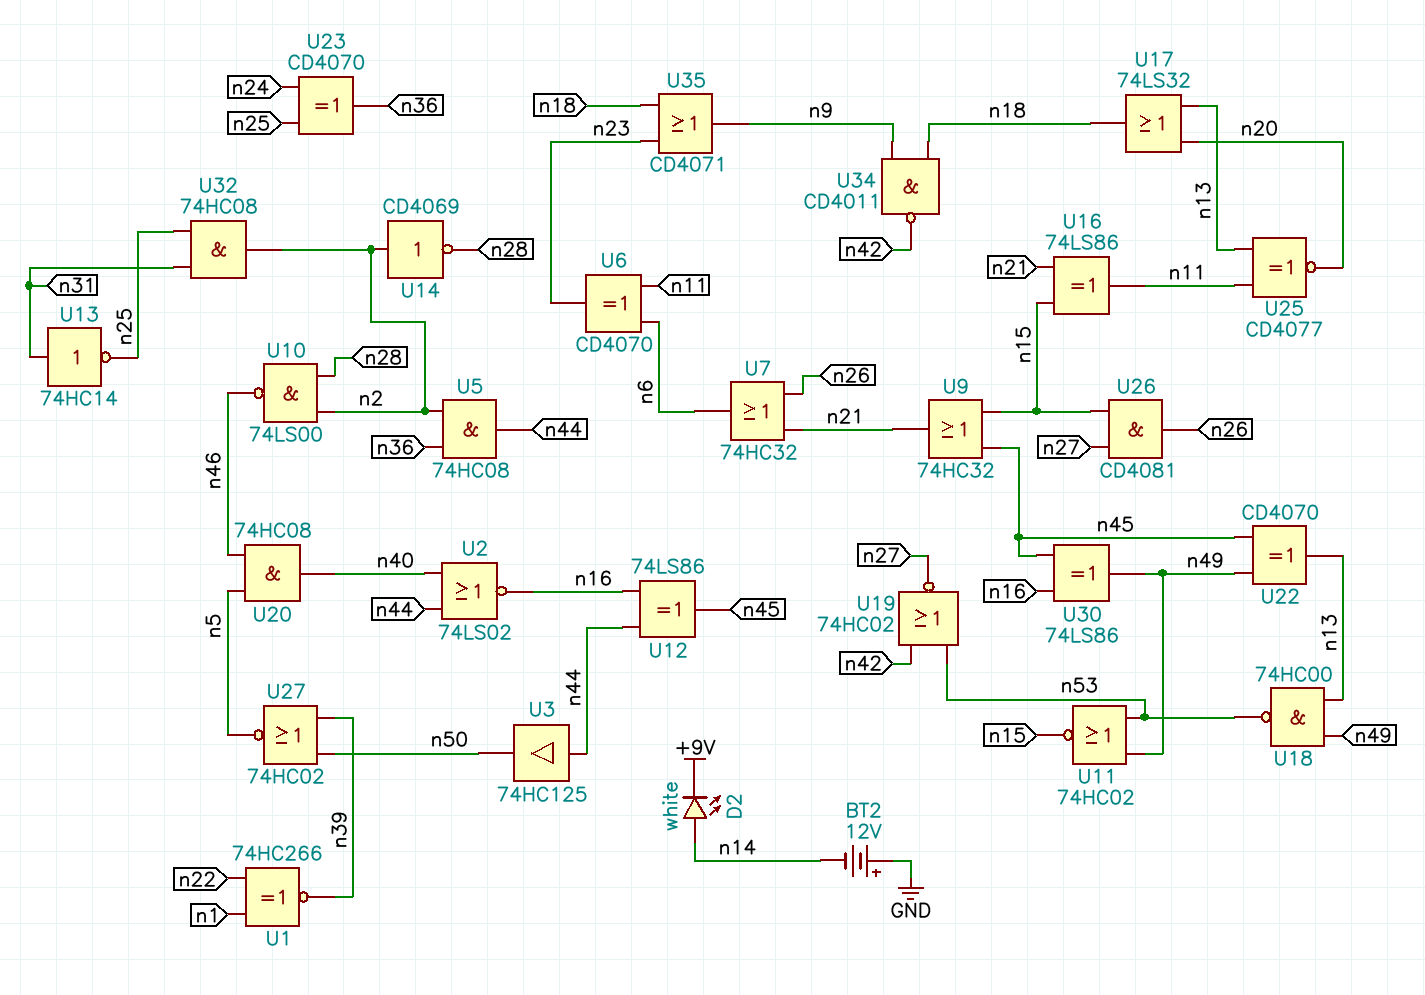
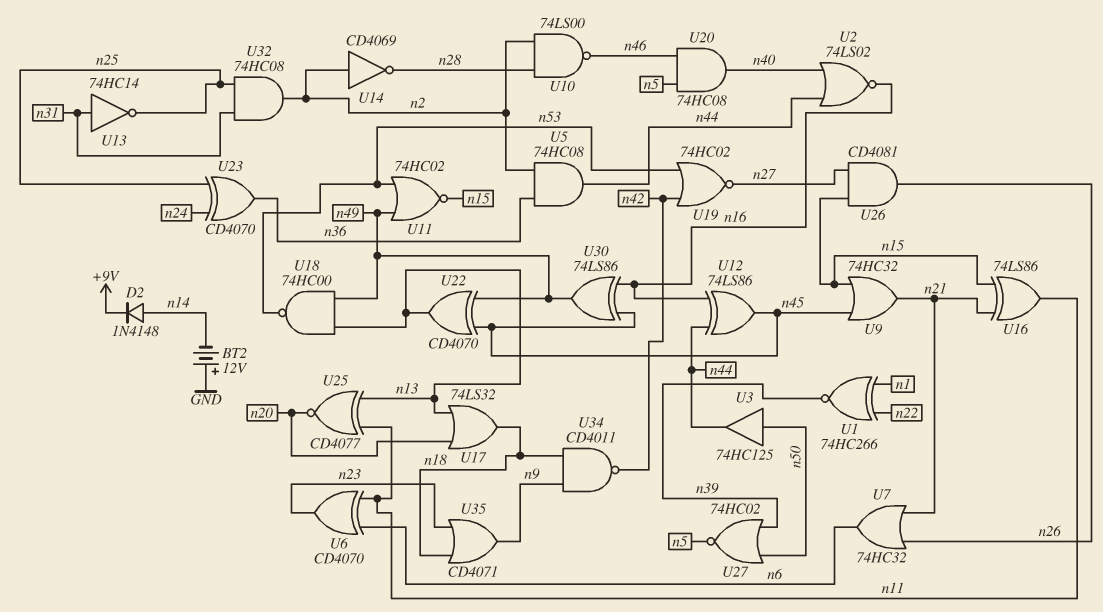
D2: LED white (A n14, K +9V) -> diode 1N4148 (A n14, K +9V)
U3: buffer 74HC125 (in n44, out n50) -> buffer 74HC125 (in n50, out n44)

